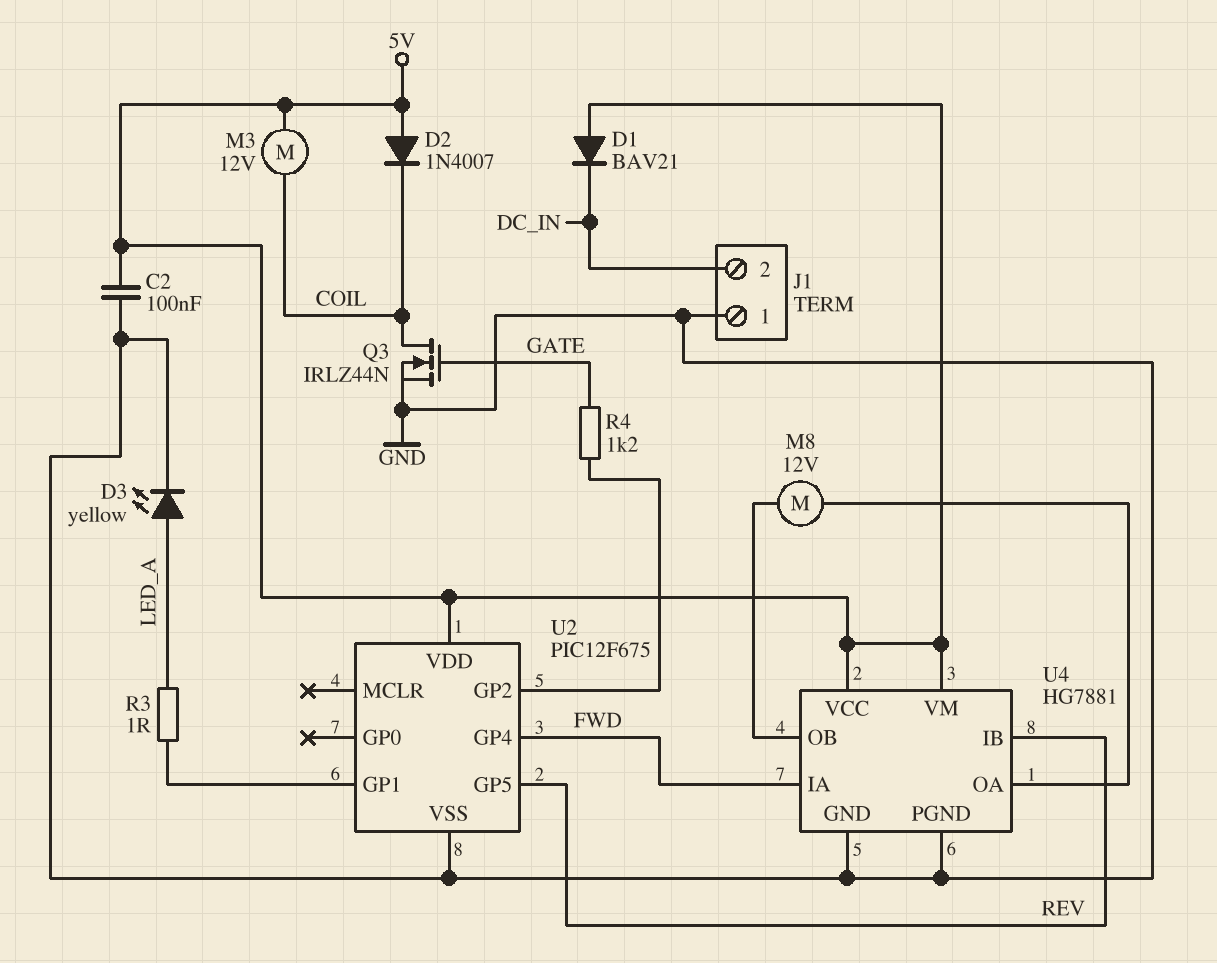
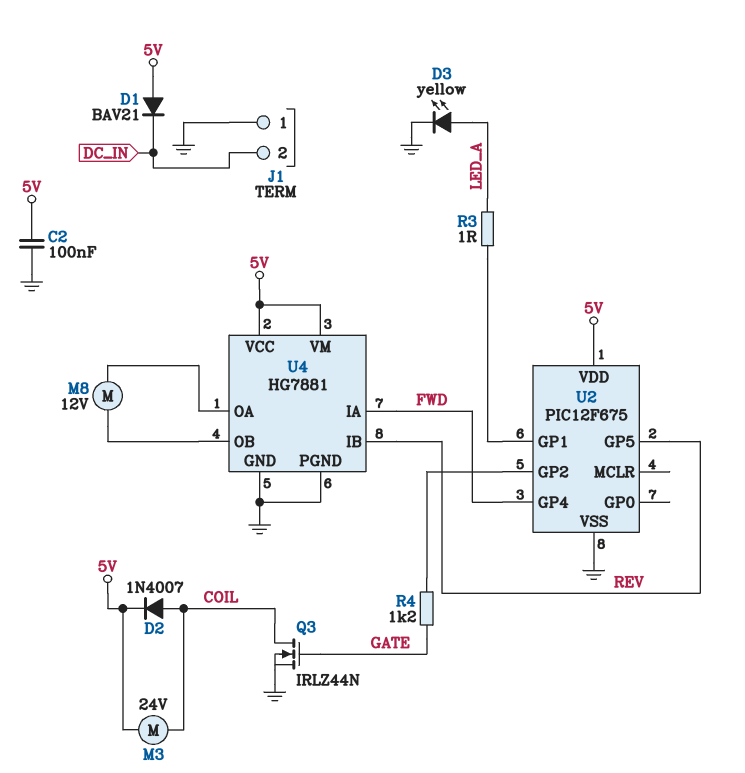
D2: diode 1N4007 (A 5V, K COIL) -> diode 1N4007 (A COIL, K 5V)
M3: motor 12V (5V, COIL) -> motor 24V (5V, COIL)

